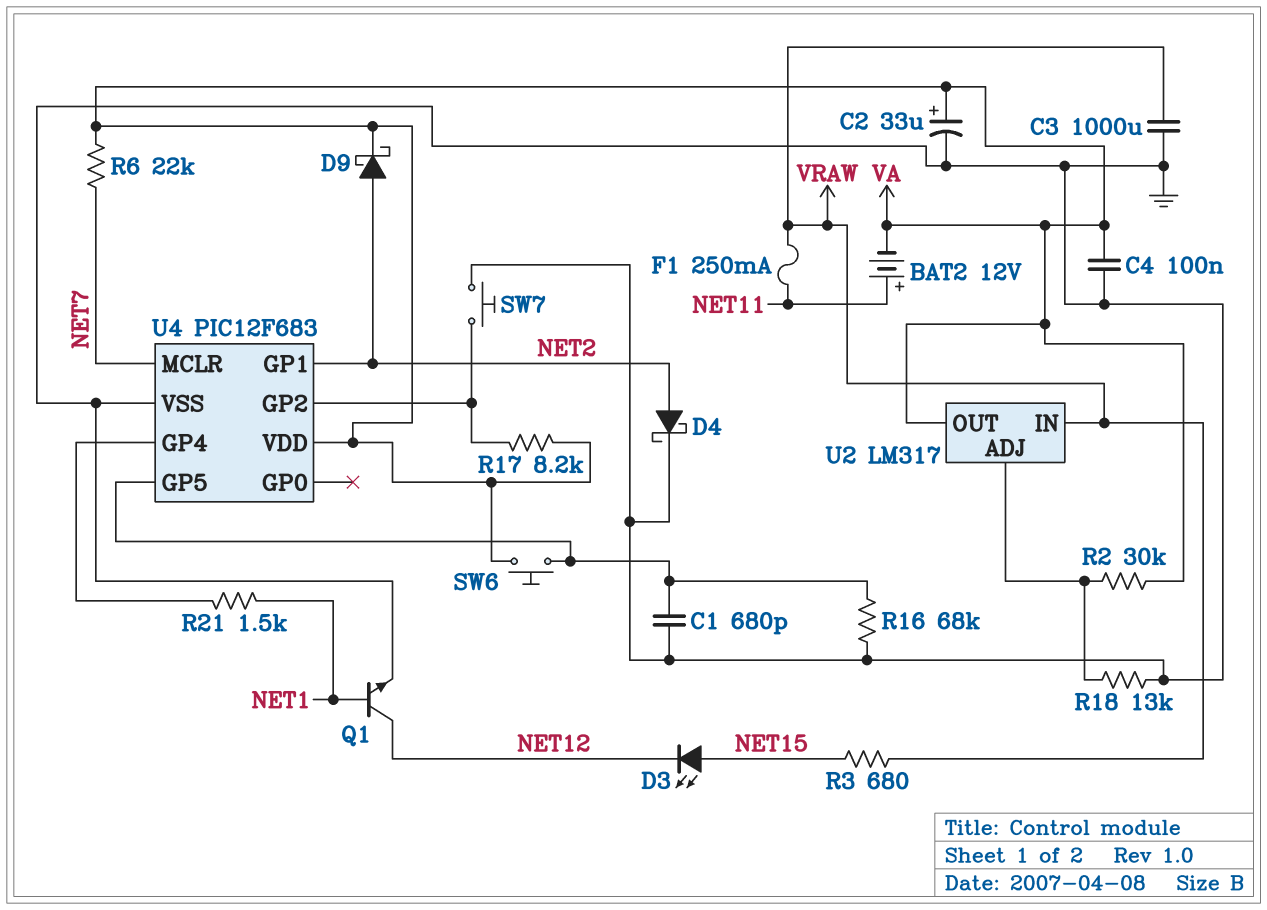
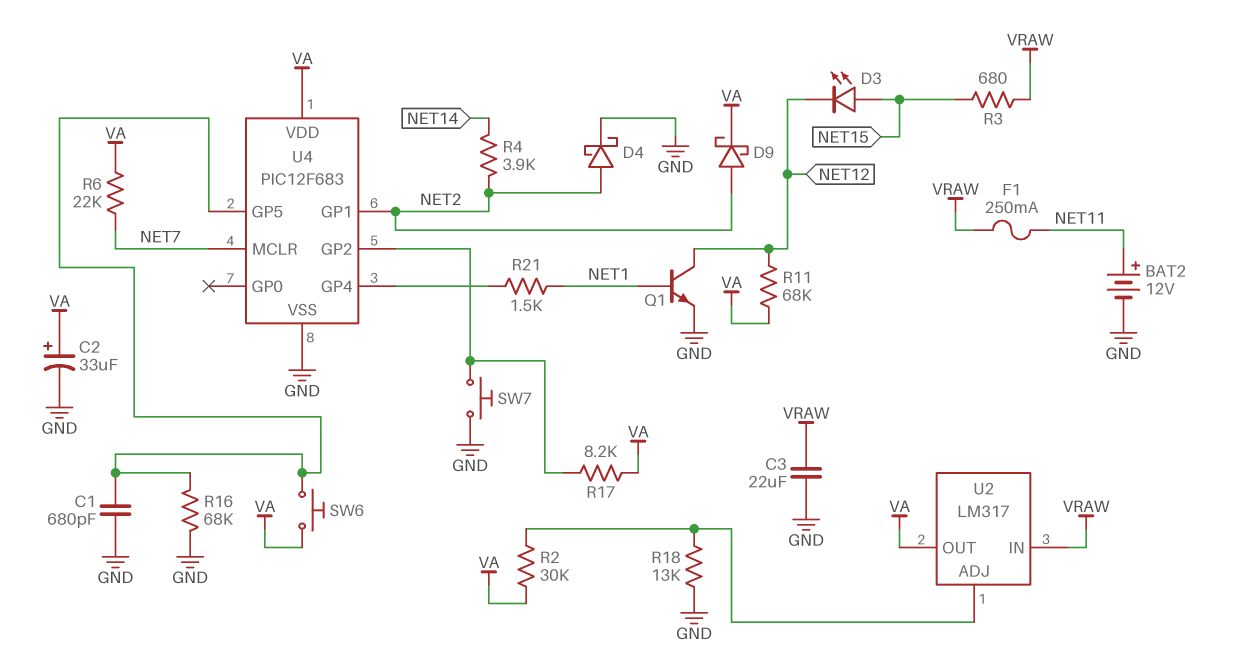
BAT2: 12V (plus NET11, minus VA) -> 12V (plus NET11, minus GND)
C3: 1000uF (GND, VRAW) -> 22uF (GND, VRAW)
C4: 100nF (GND, VA) -> none
R4: none -> 3.9k (NET2, NET14)
R11: none -> 68k (NET12, VA)

